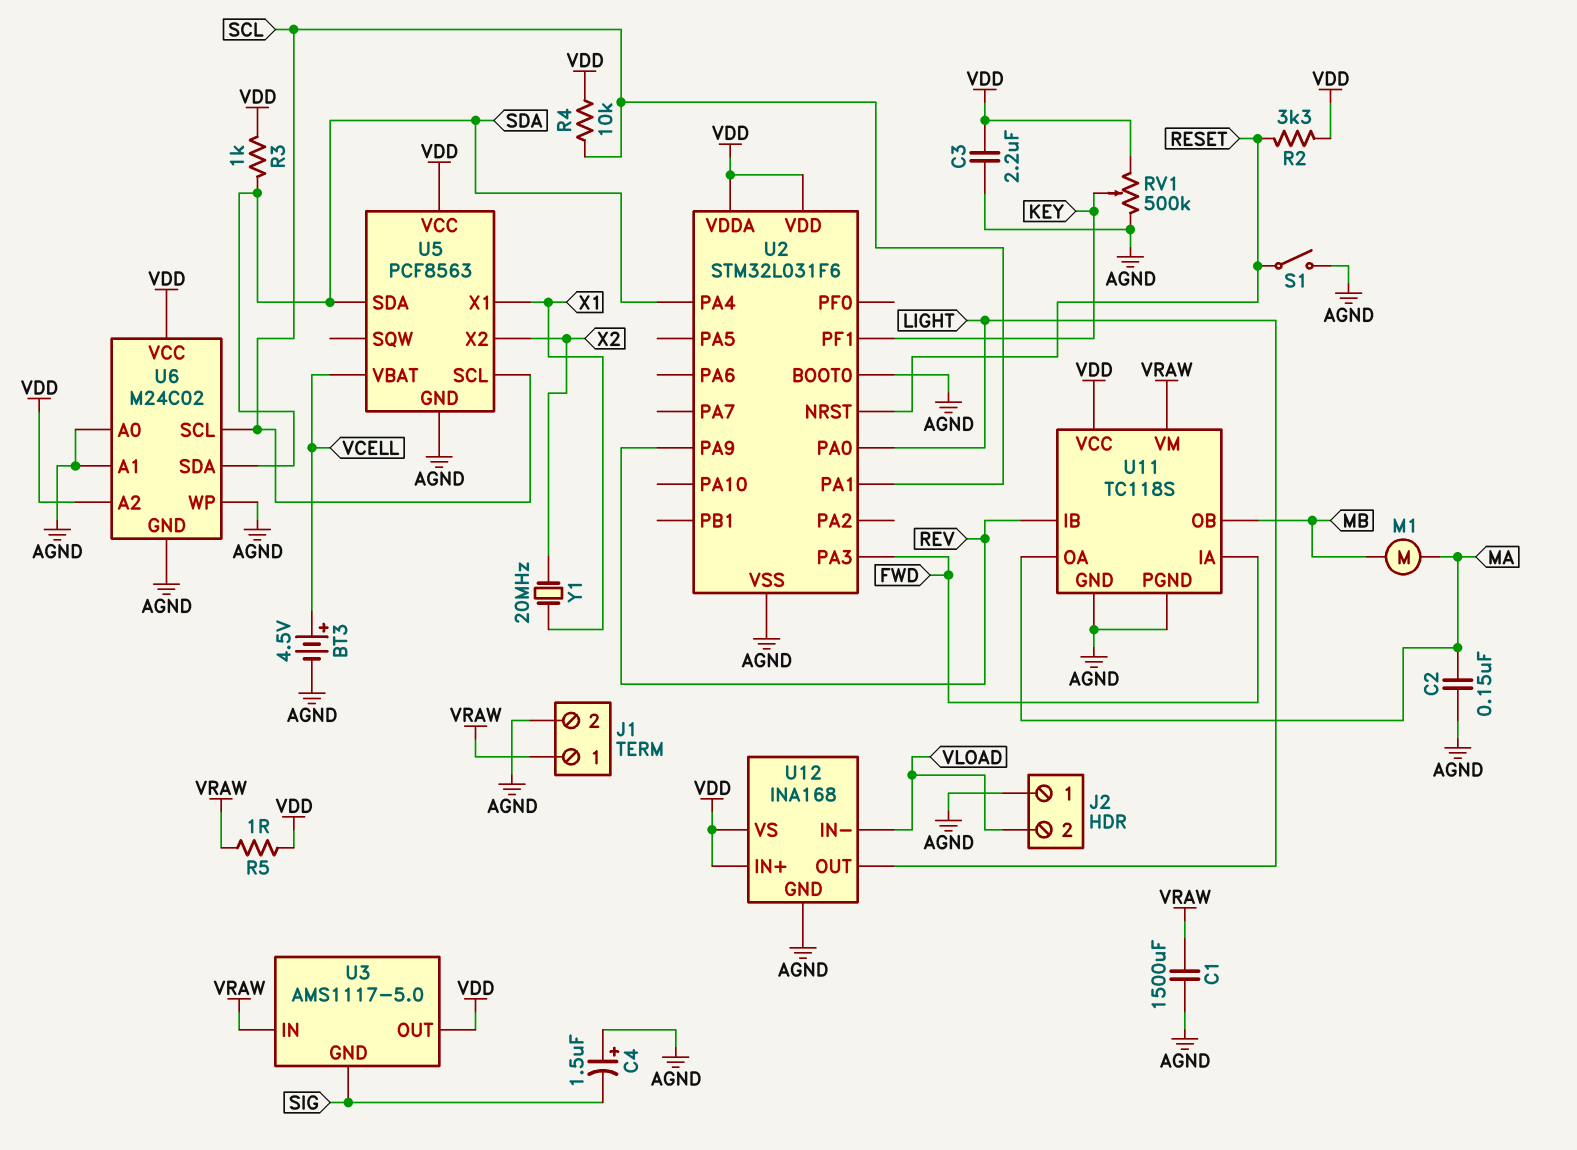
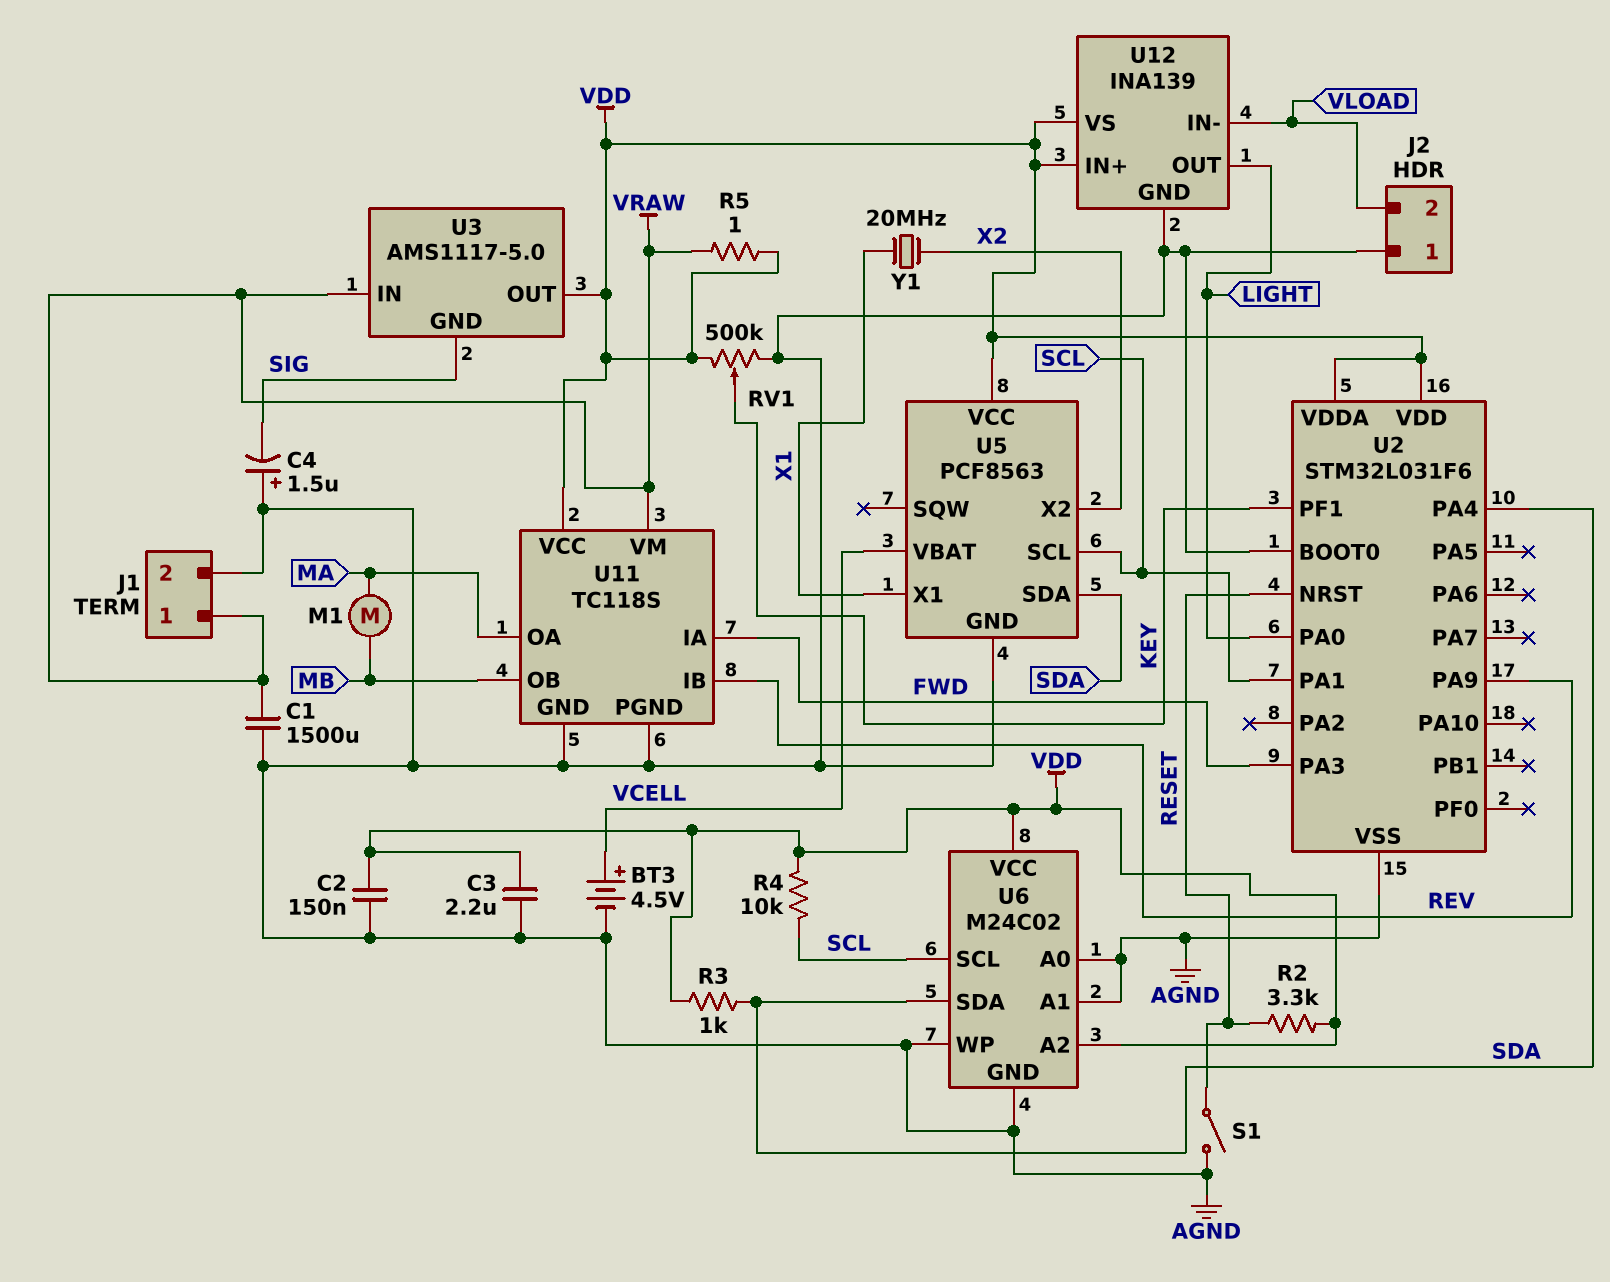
C2: 150nF (AGND, MA) -> 150nF (AGND, VDD)
U12: INA168 -> INA139

